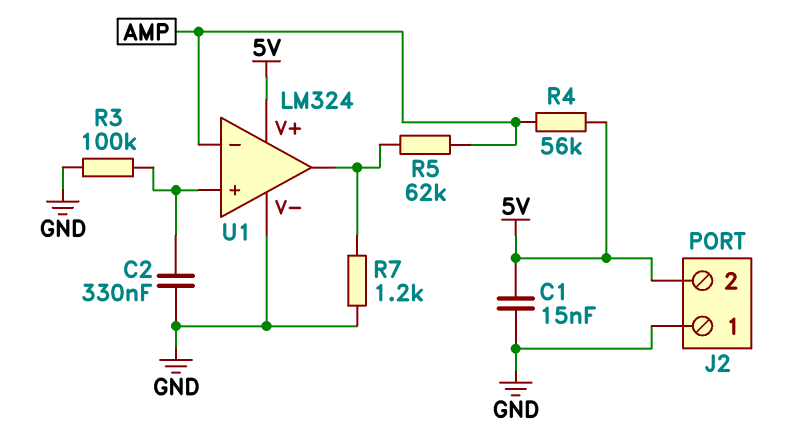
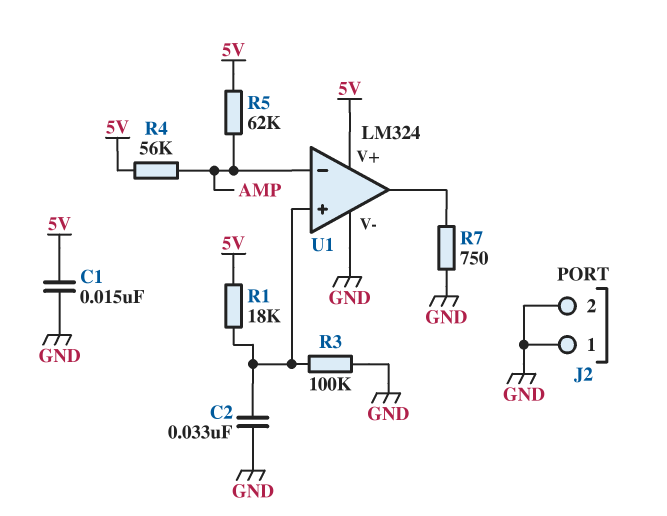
C2: 330nF (GND, U1/in+) -> 33nF (GND, U1/in+)
J2 pin 2: 5V -> GND
R1: none -> 18k (5V, U1/in+)
R5: 62k (AMP, U1/out) -> 62k (5V, AMP)
R7: 1.2k (GND, U1/out) -> 750 (GND, U1/out)

